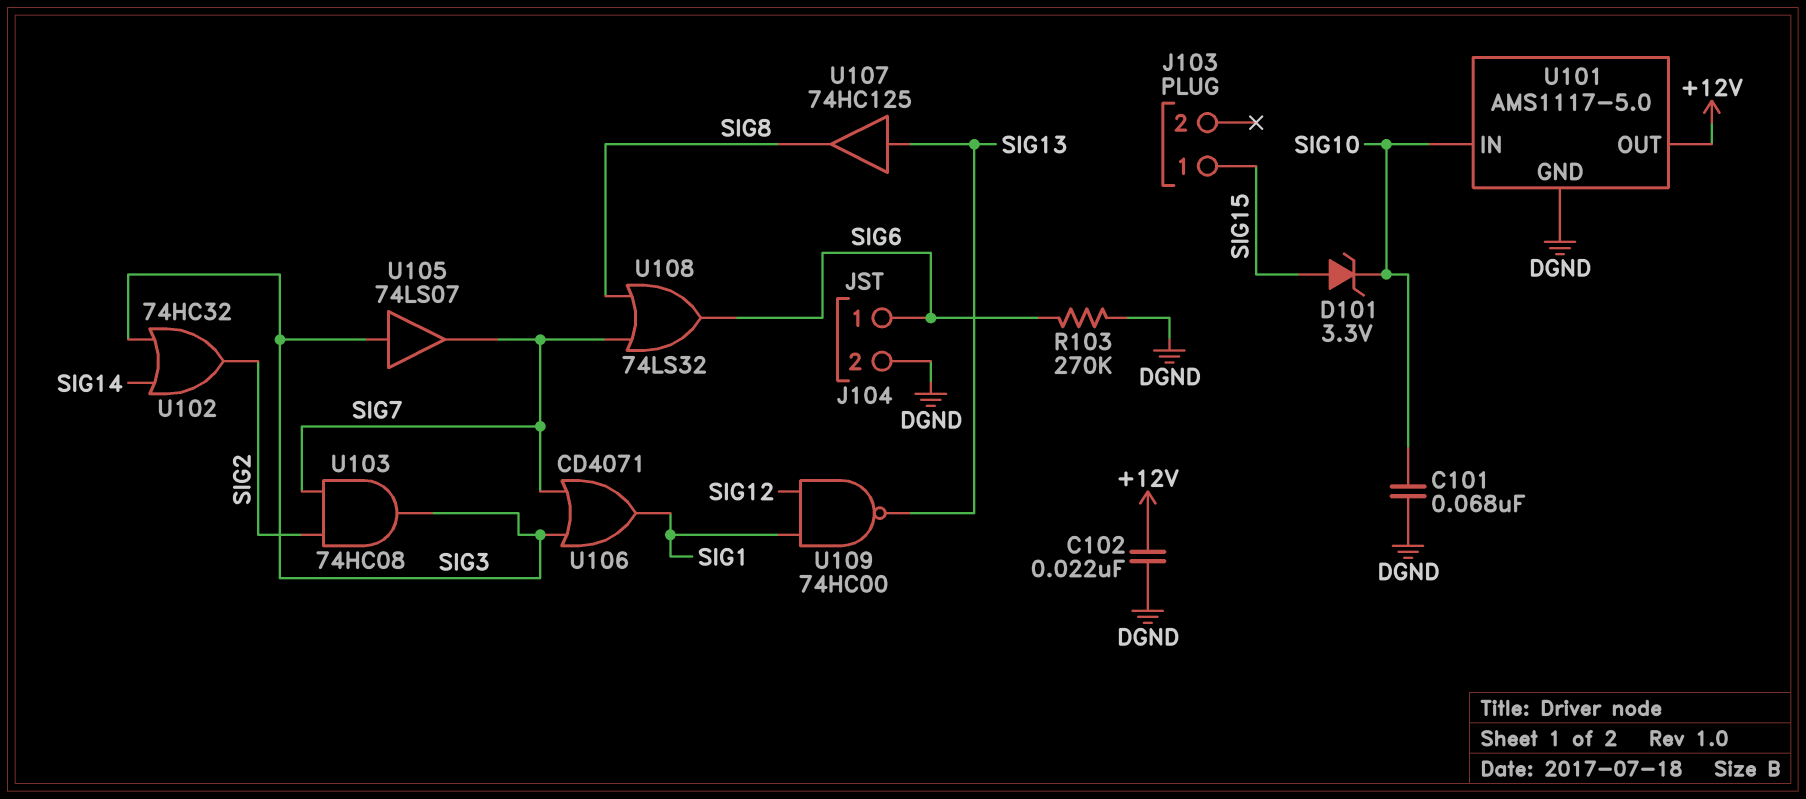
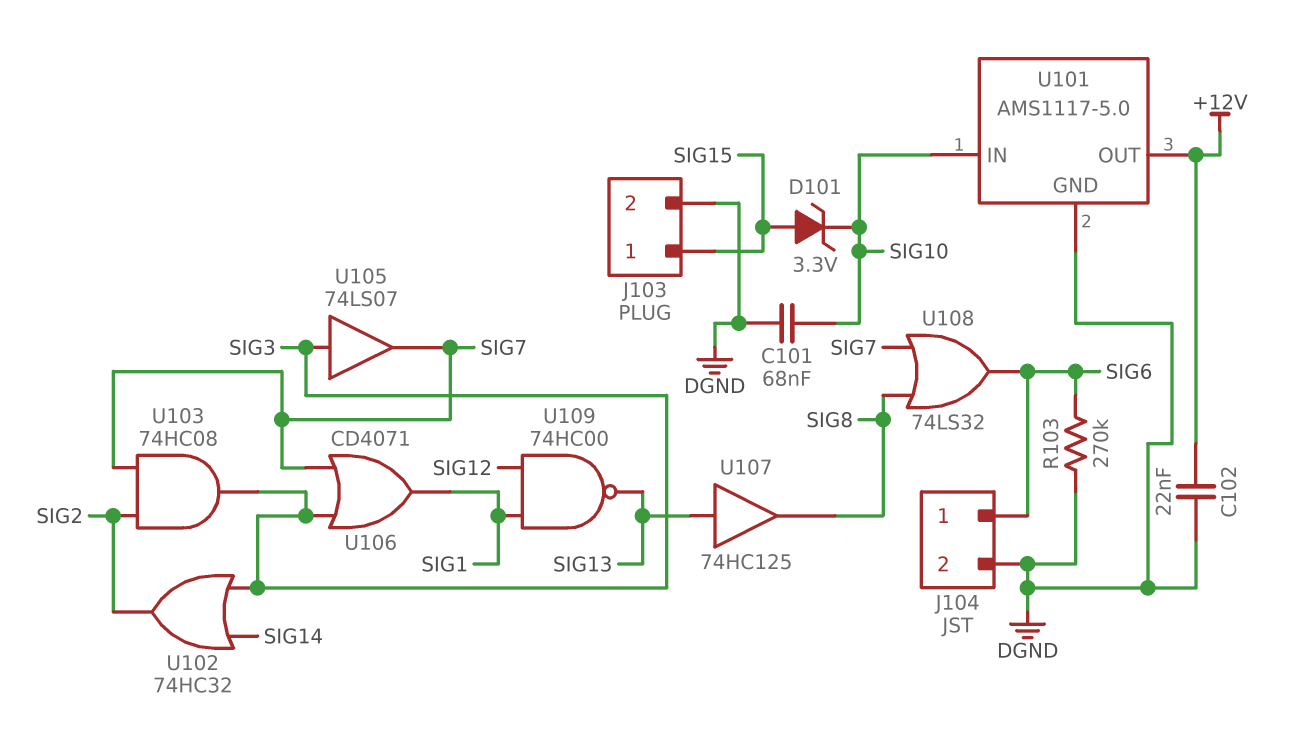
J103 pin 2: none -> DGND

